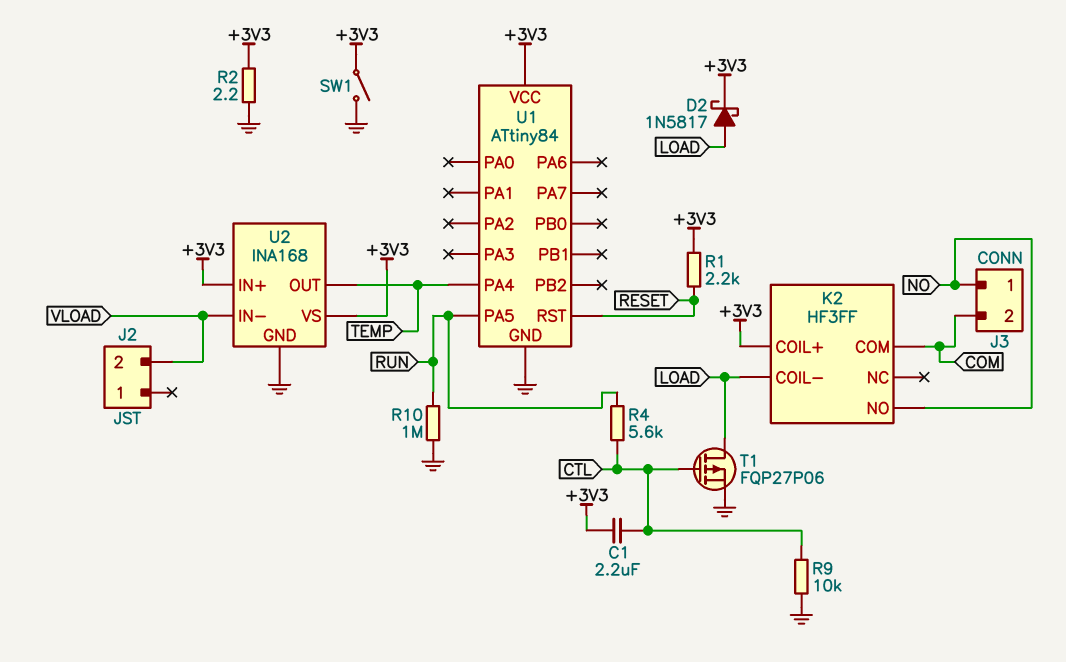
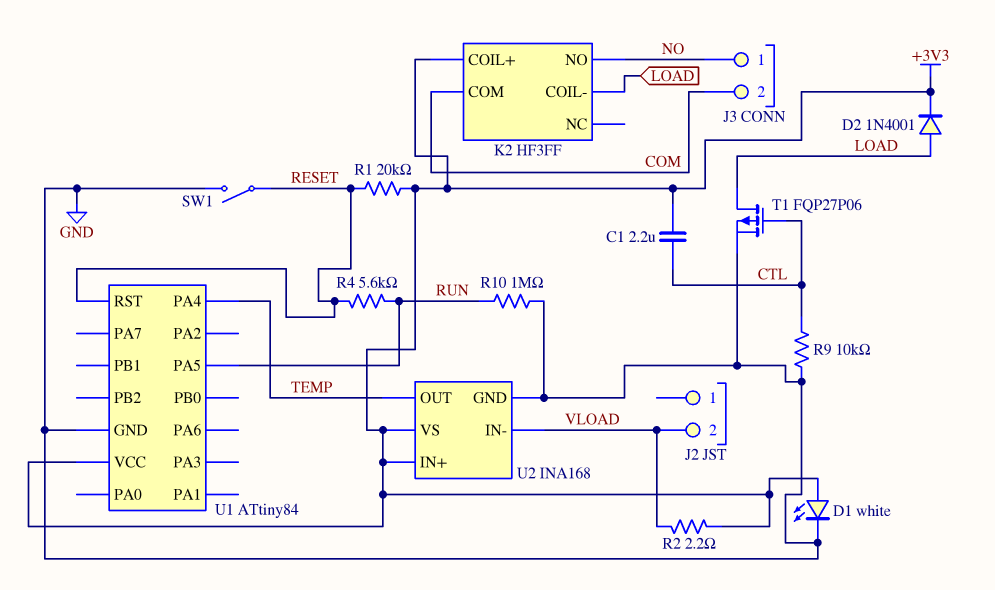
D1: none -> LED white (A +3V3, K GND)
D2: schottky 1N5817 (A LOAD, K +3V3) -> diode 1N4001 (A LOAD, K +3V3)
R1: 2.2k (+3V3, RESET) -> 20k (+3V3, RESET)
R2: 2.2 (+3V3, GND) -> 2.2 (+3V3, VLOAD)
R4: 5.6k (CTL, RUN) -> 5.6k (RESET, RUN)
SW1: switch (+3V3, GND) -> switch (GND, RESET)

